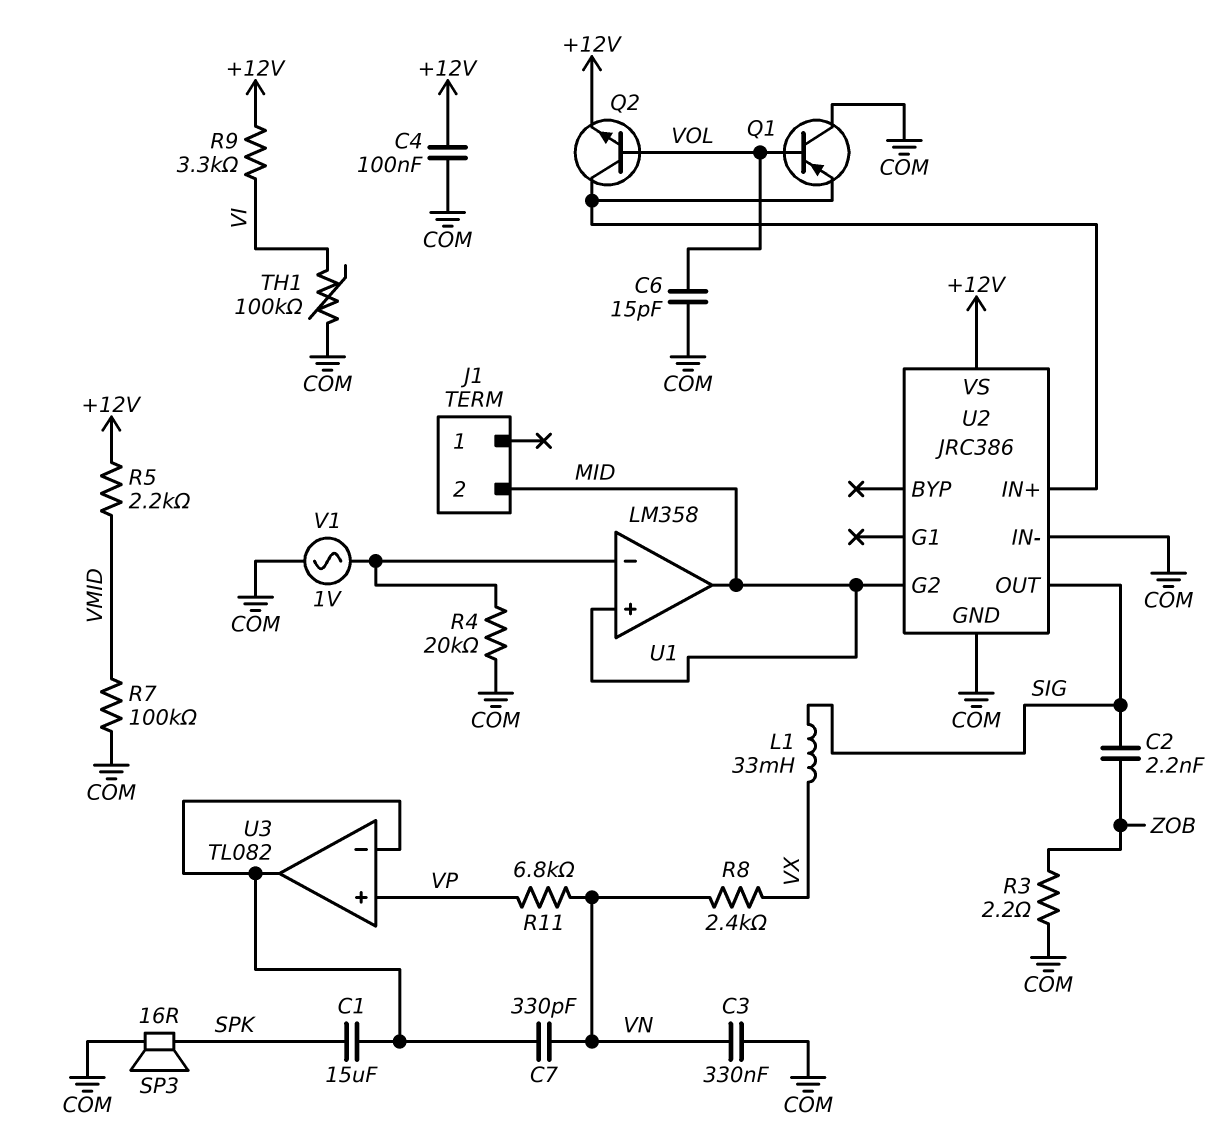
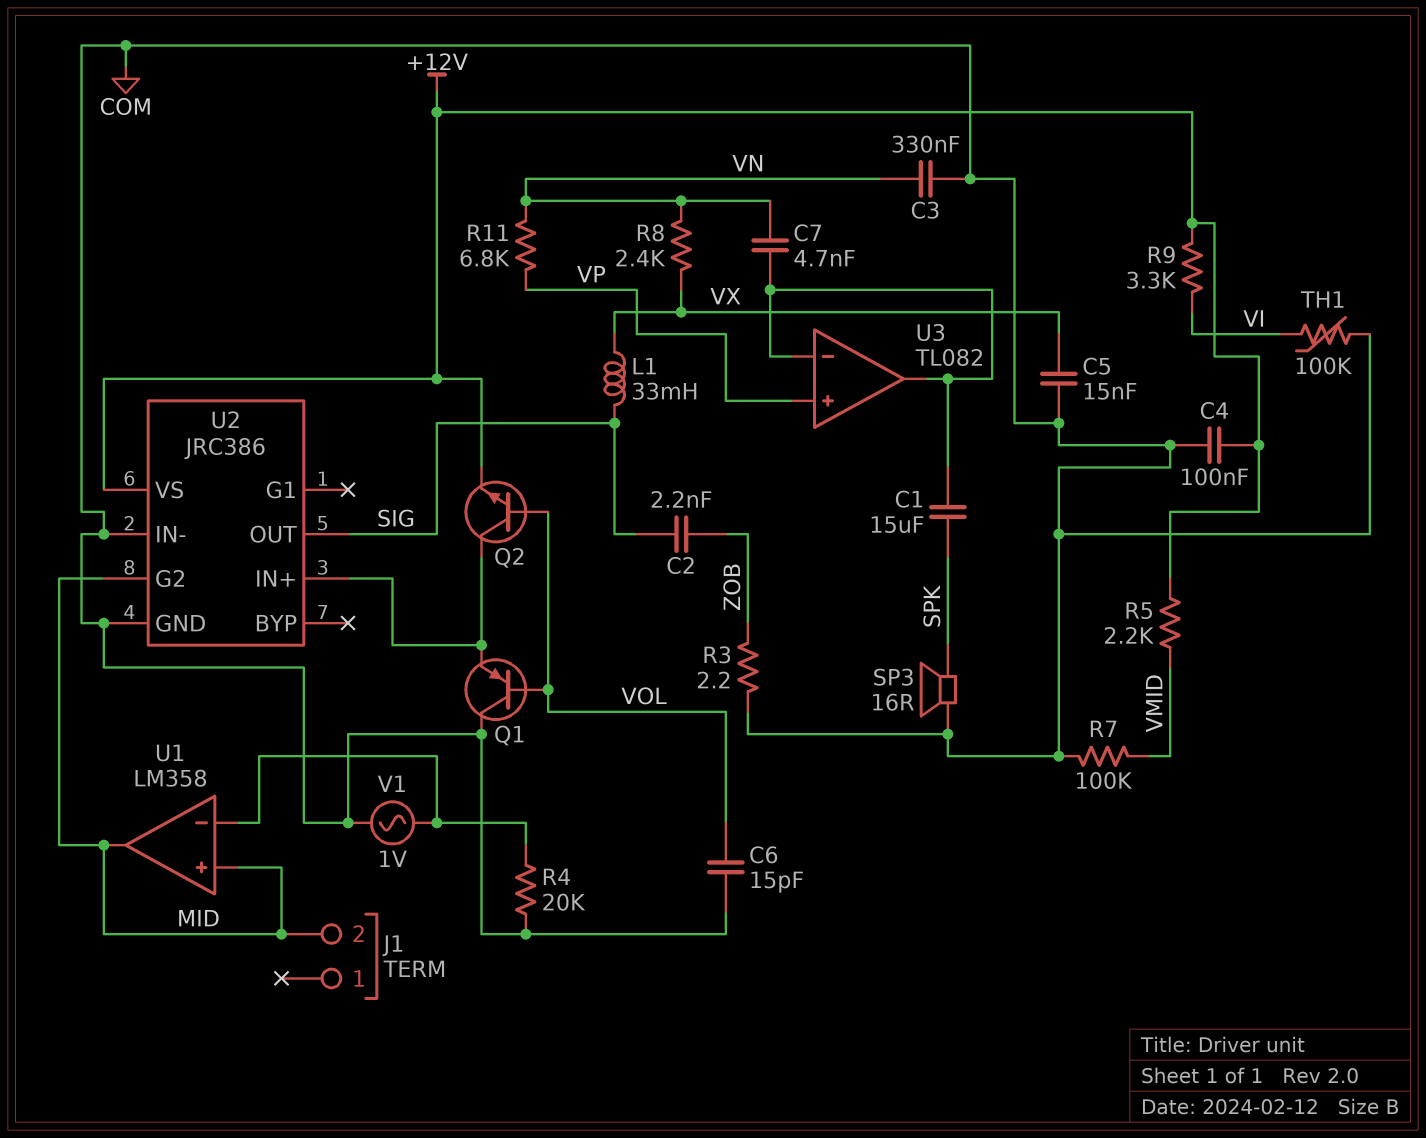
C5: none -> 15nF (COM, VX)
C7: 330pF (U3/in-, VN) -> 4.7nF (U3/in-, VN)

